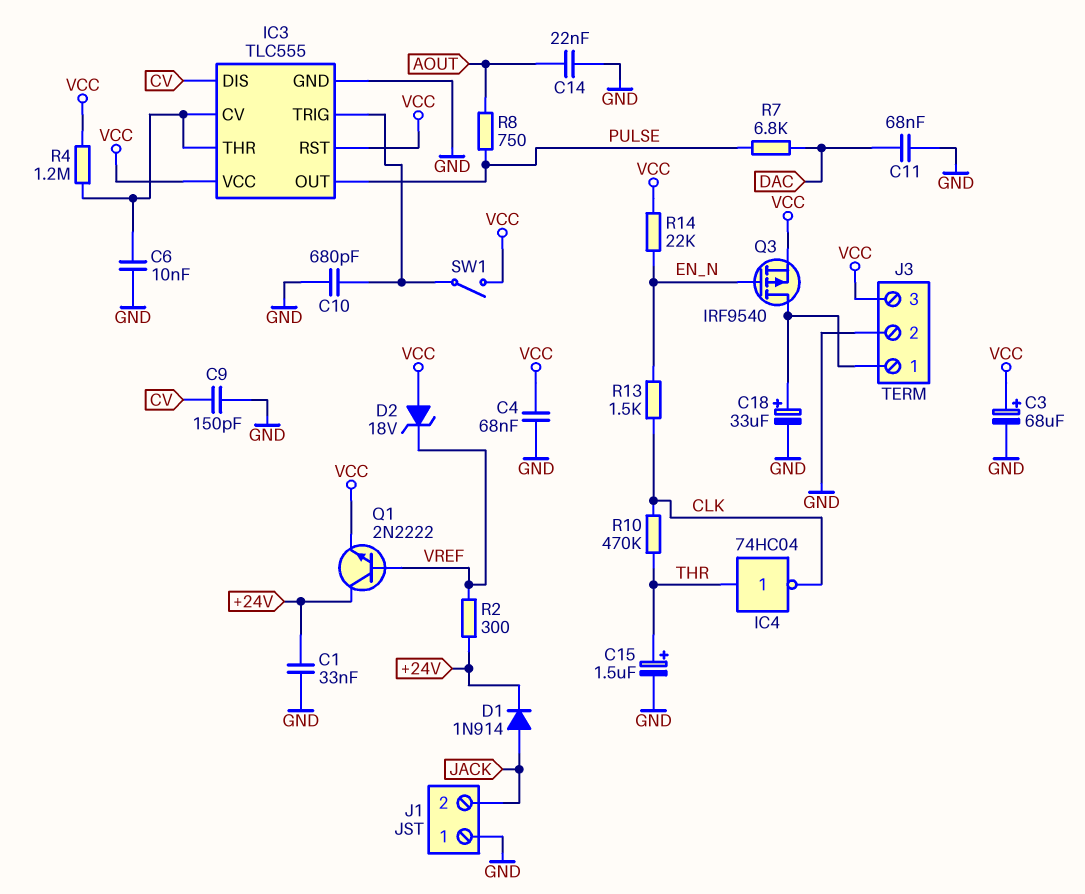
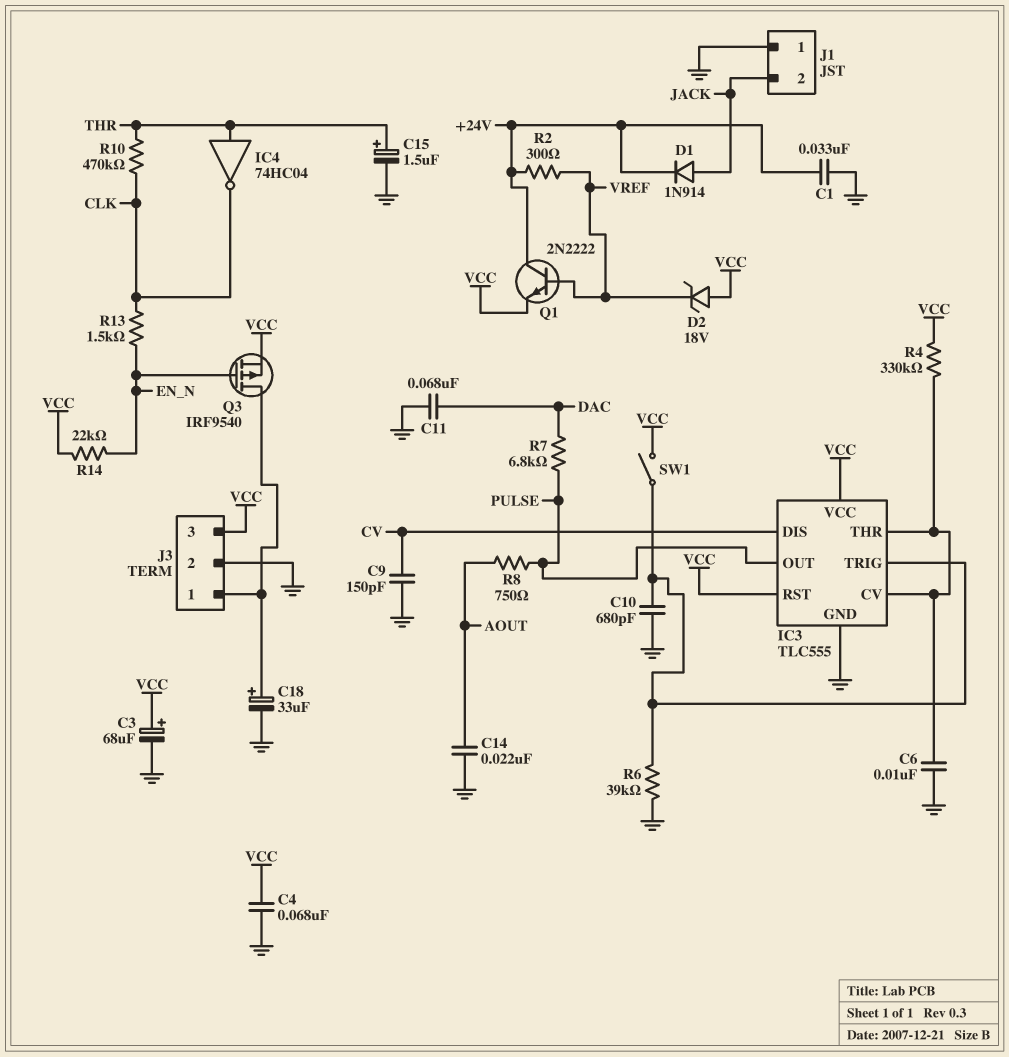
R4: 1.2M (IC3/CV, VCC) -> 330k (IC3/CV, VCC)
R6: none -> 39k (GND, IC3/TRIG)

